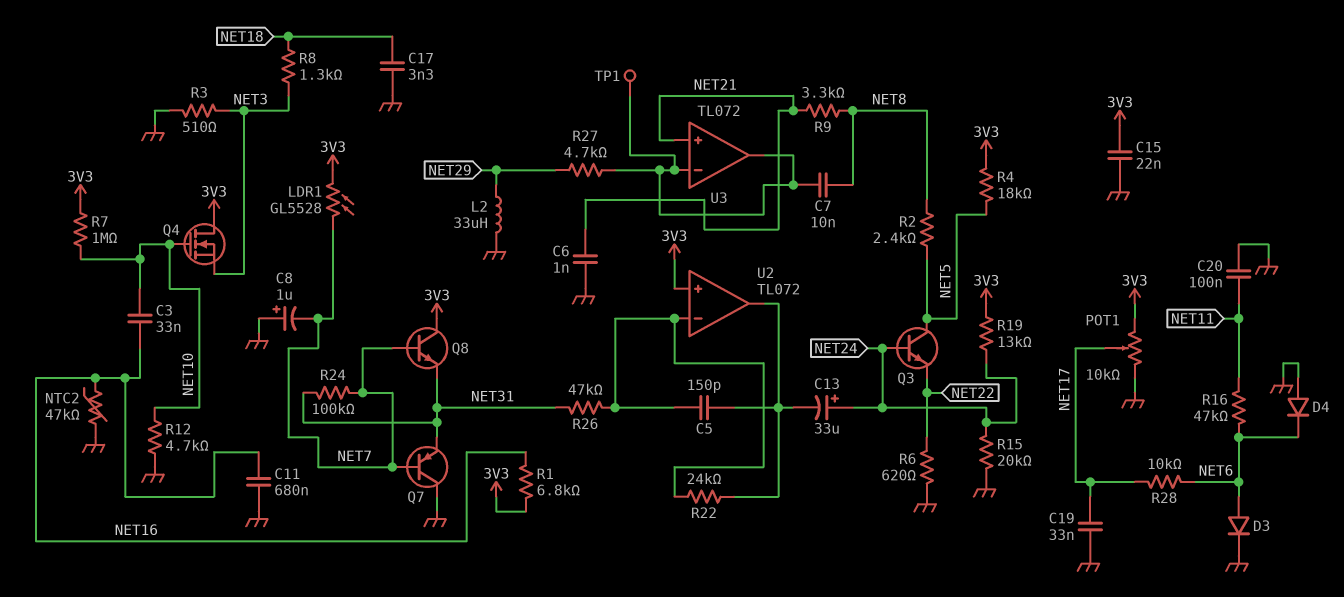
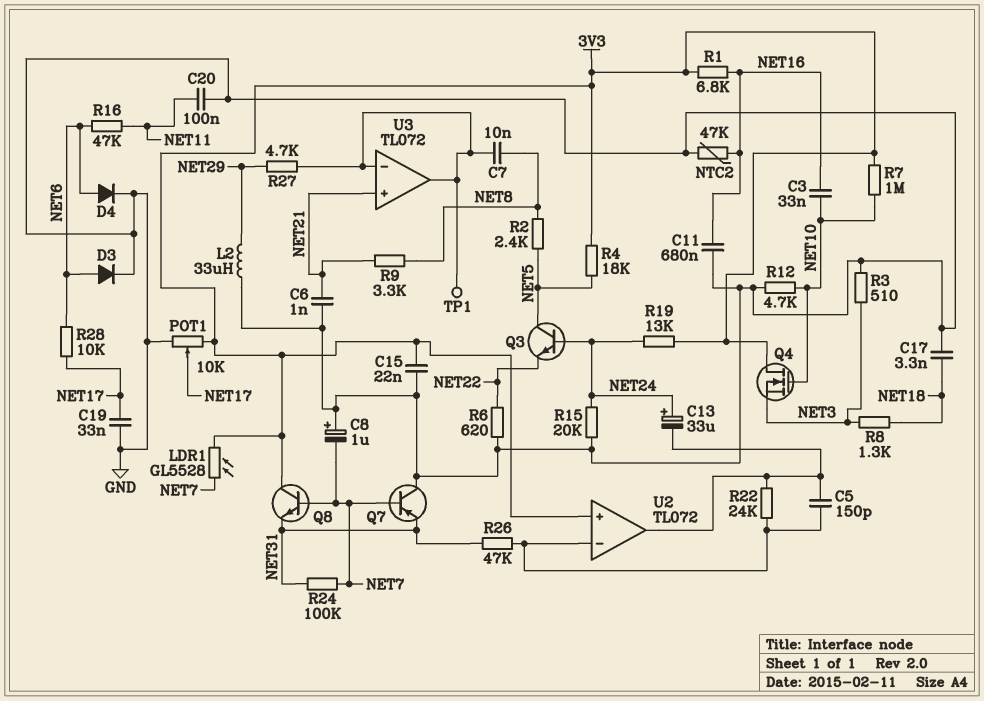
D4: diode (A GND, K NET6) -> diode (A NET6, K GND)

